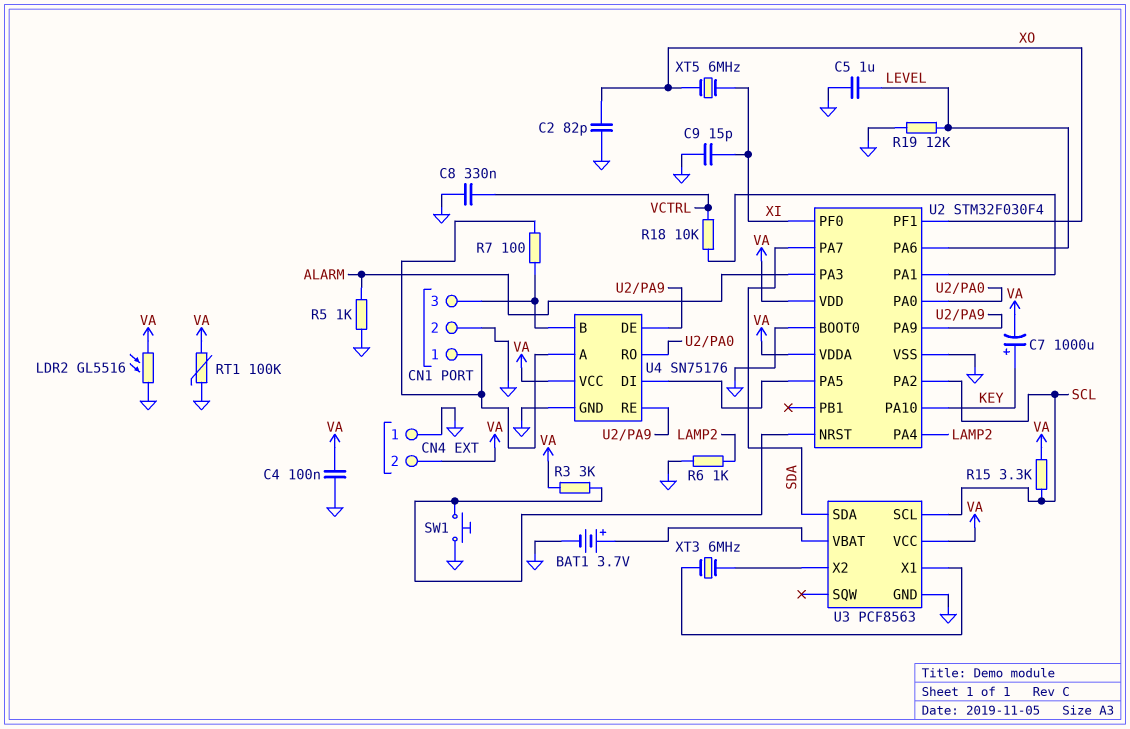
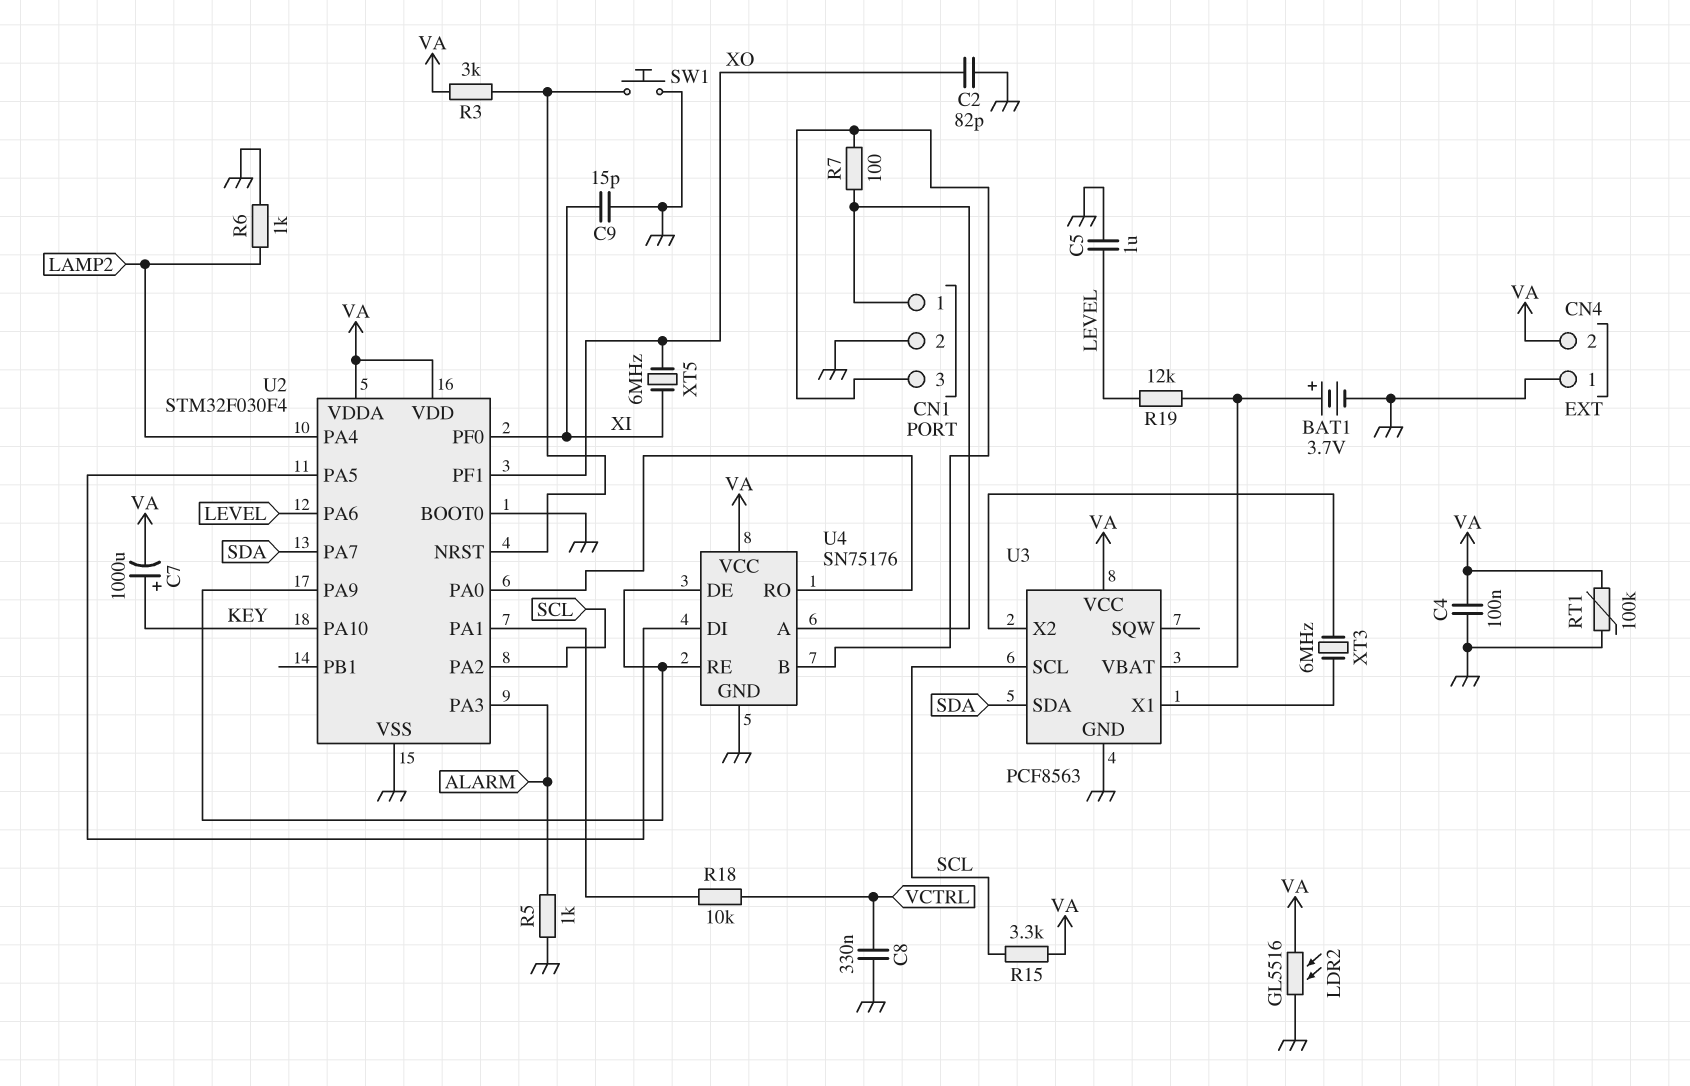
R19: 12k (GND, LEVEL) -> 12k (LEVEL, U3/VBAT)

